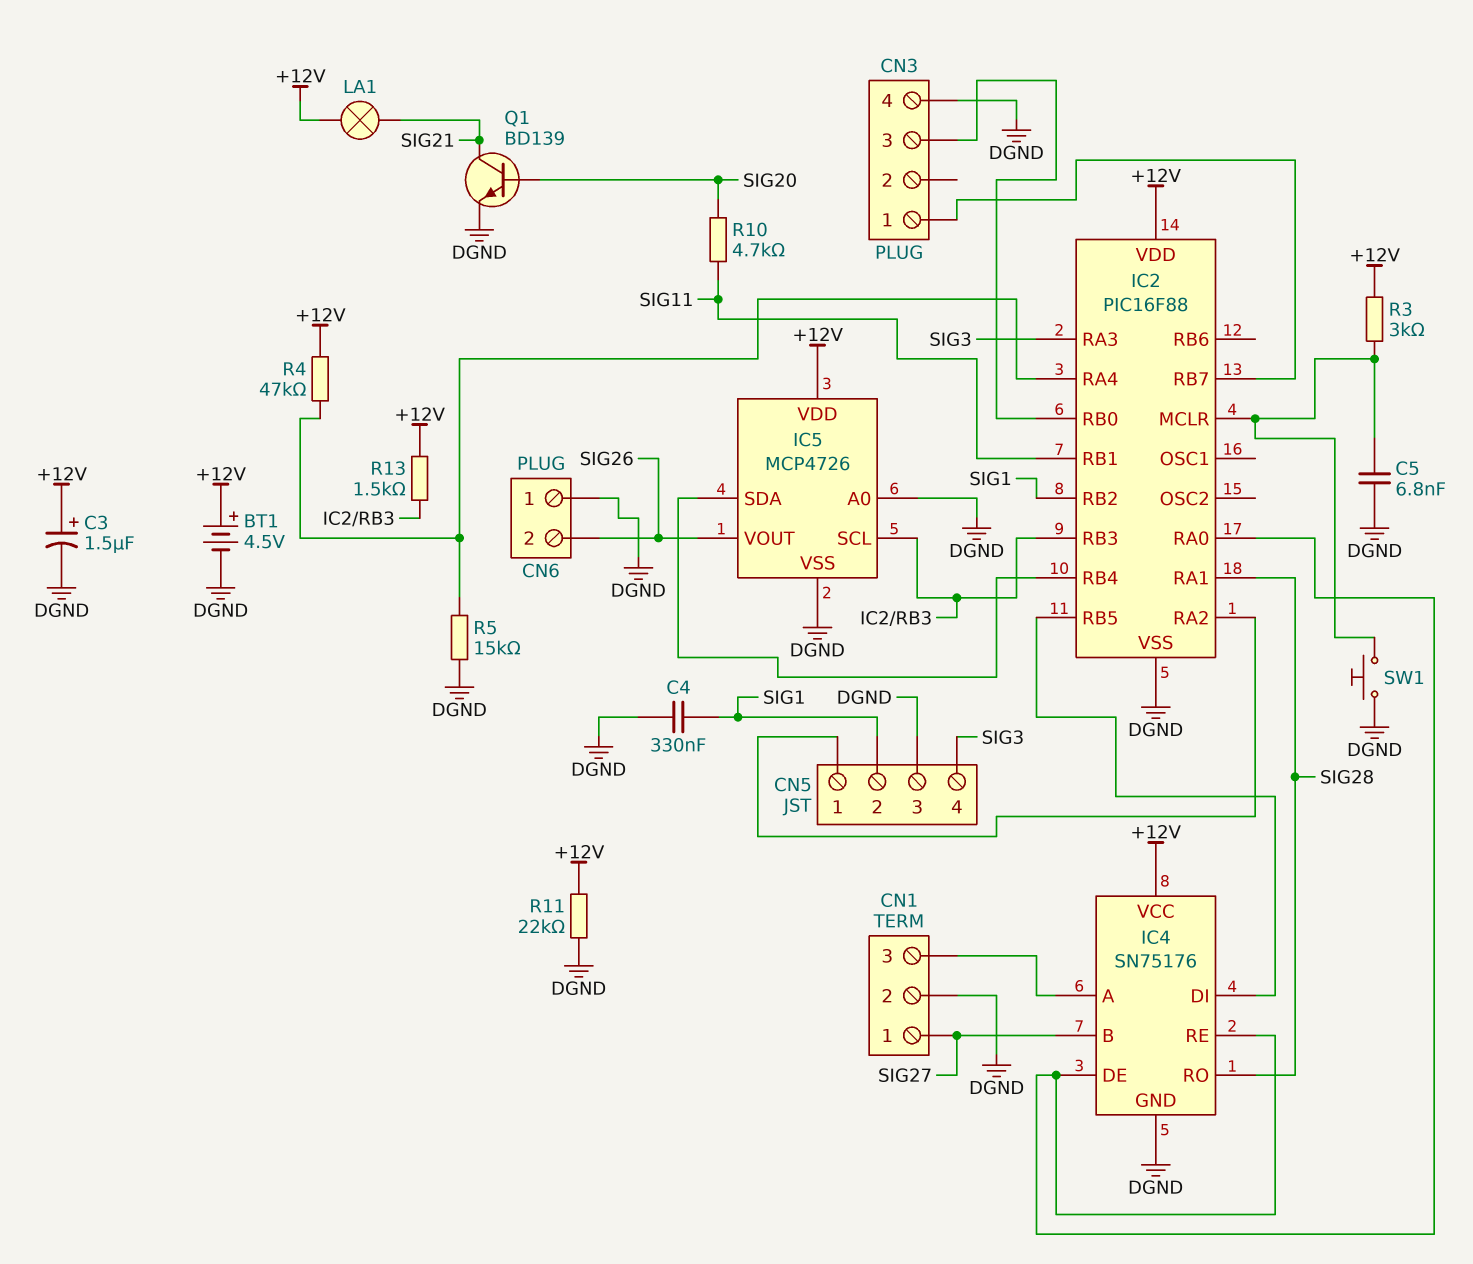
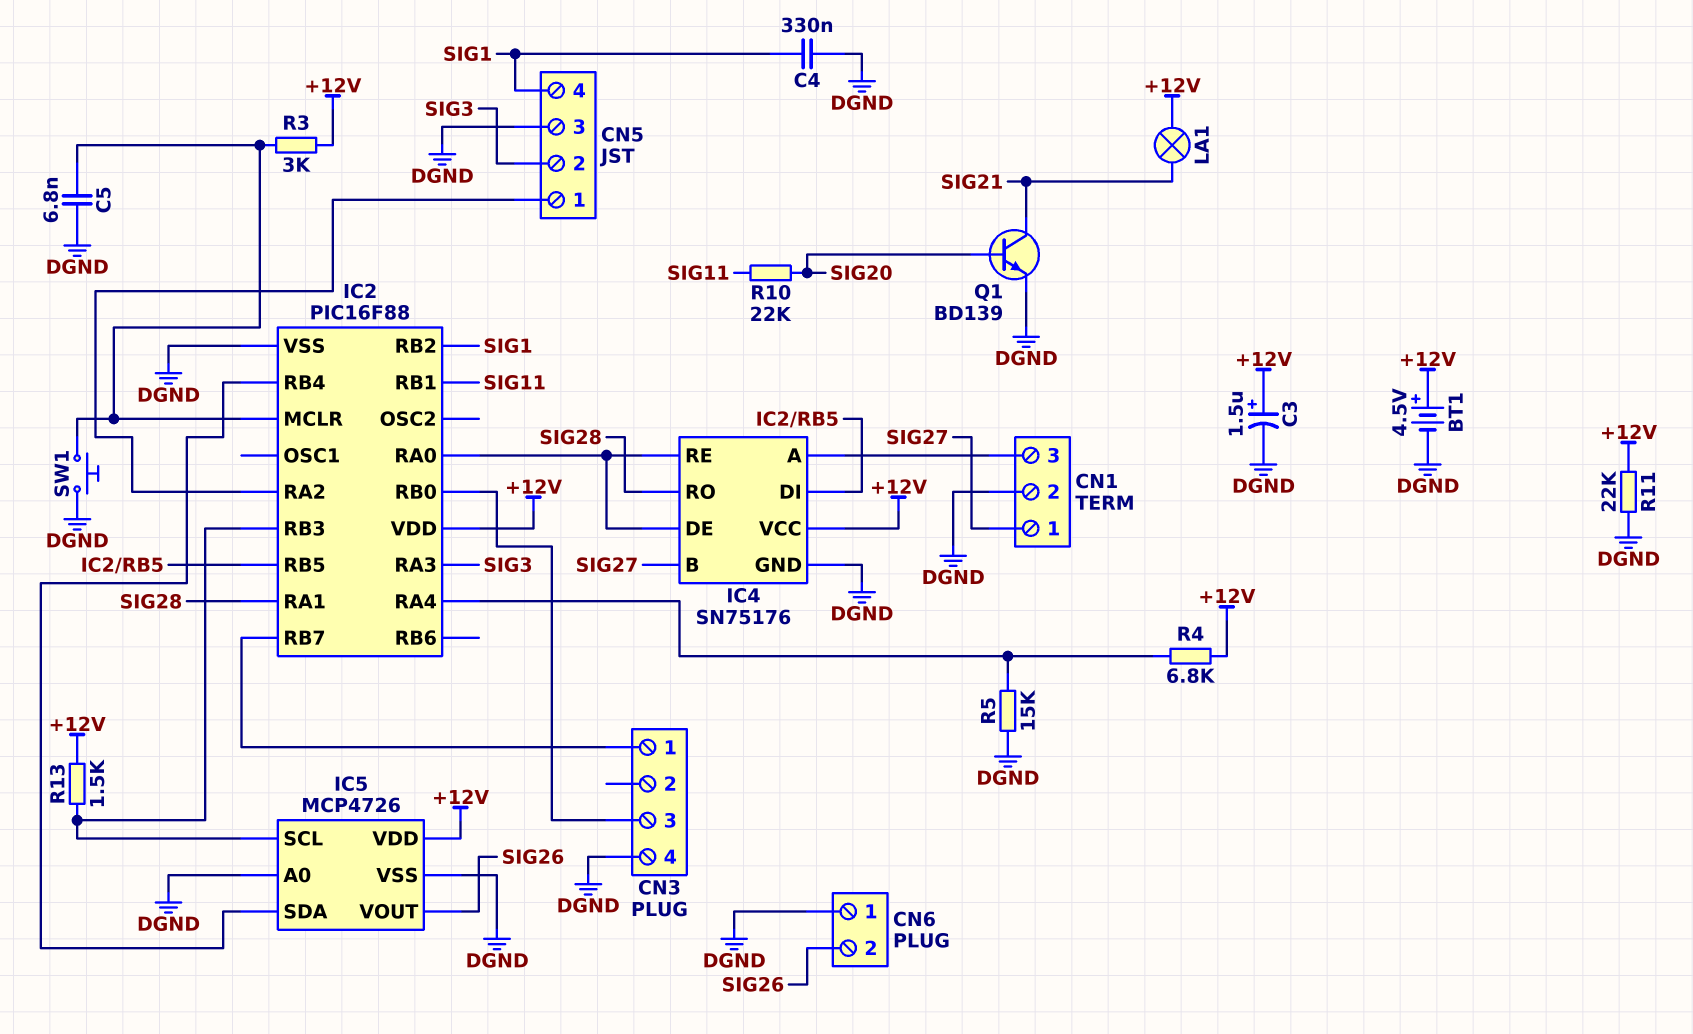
CN5 pin 2: SIG1 -> SIG3
CN5 pin 4: SIG3 -> SIG1
R4: 47k (+12V, IC2/RA4) -> 6.8k (+12V, IC2/RA4)
R10: 4.7k (SIG11, SIG20) -> 22k (SIG11, SIG20)

